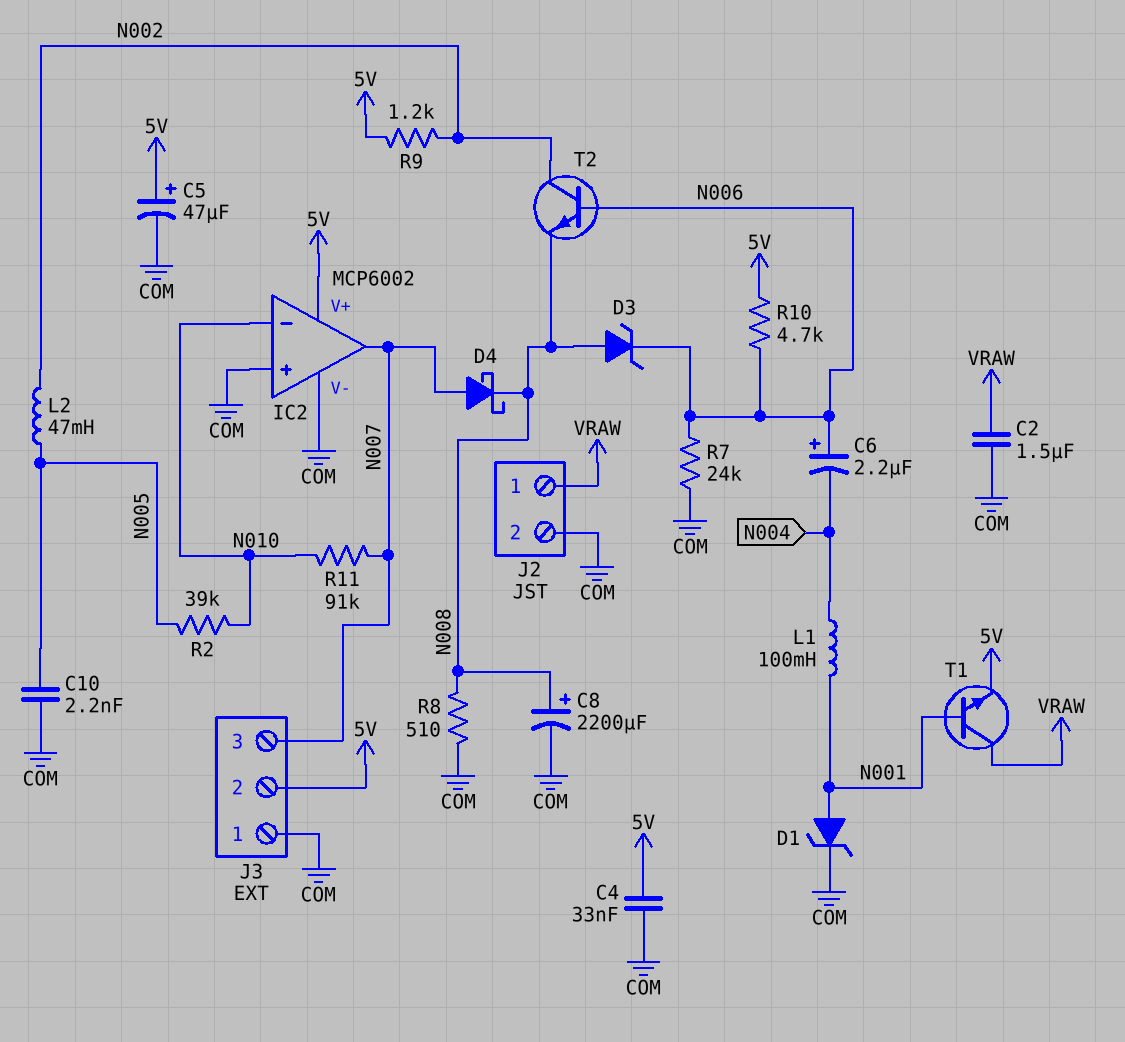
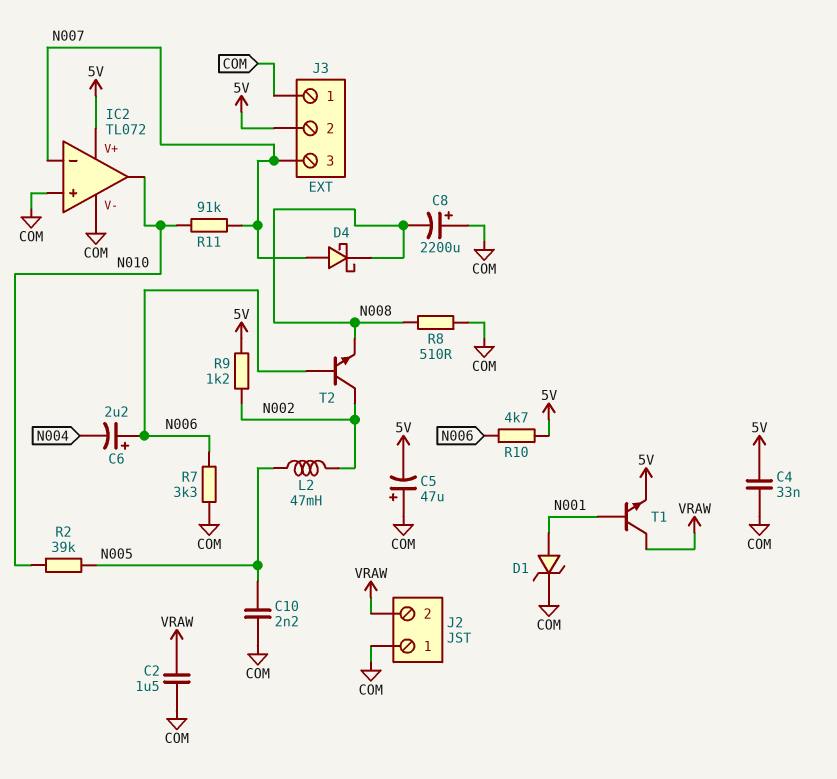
C5: 47uF (plus 5V, minus COM) -> 47uF (plus COM, minus 5V)
C8: 2200uF (plus N008, minus COM) -> 2200uF (plus COM, minus N008)
D3: zener (A N008, K N006) -> none
IC2: MCP6002 -> TL072
IC2 pin in-: N010 -> N007
IC2 pin out: N007 -> N010
J2 pin 1: VRAW -> COM
J2 pin 2: COM -> VRAW
L1: 100mH (N001, N004) -> none
R7: 24k (COM, N006) -> 3.3k (COM, N006)

